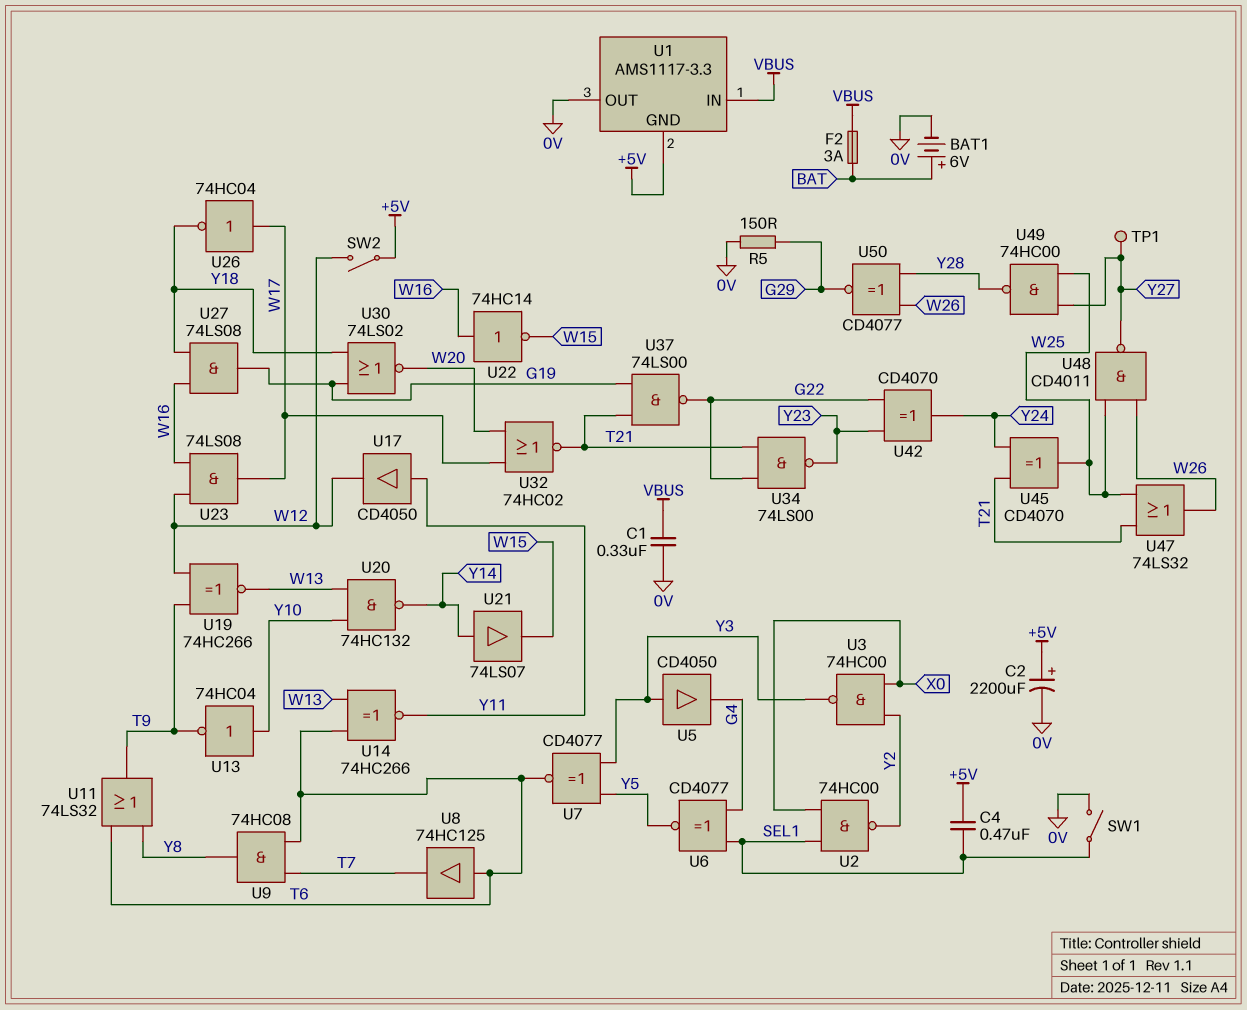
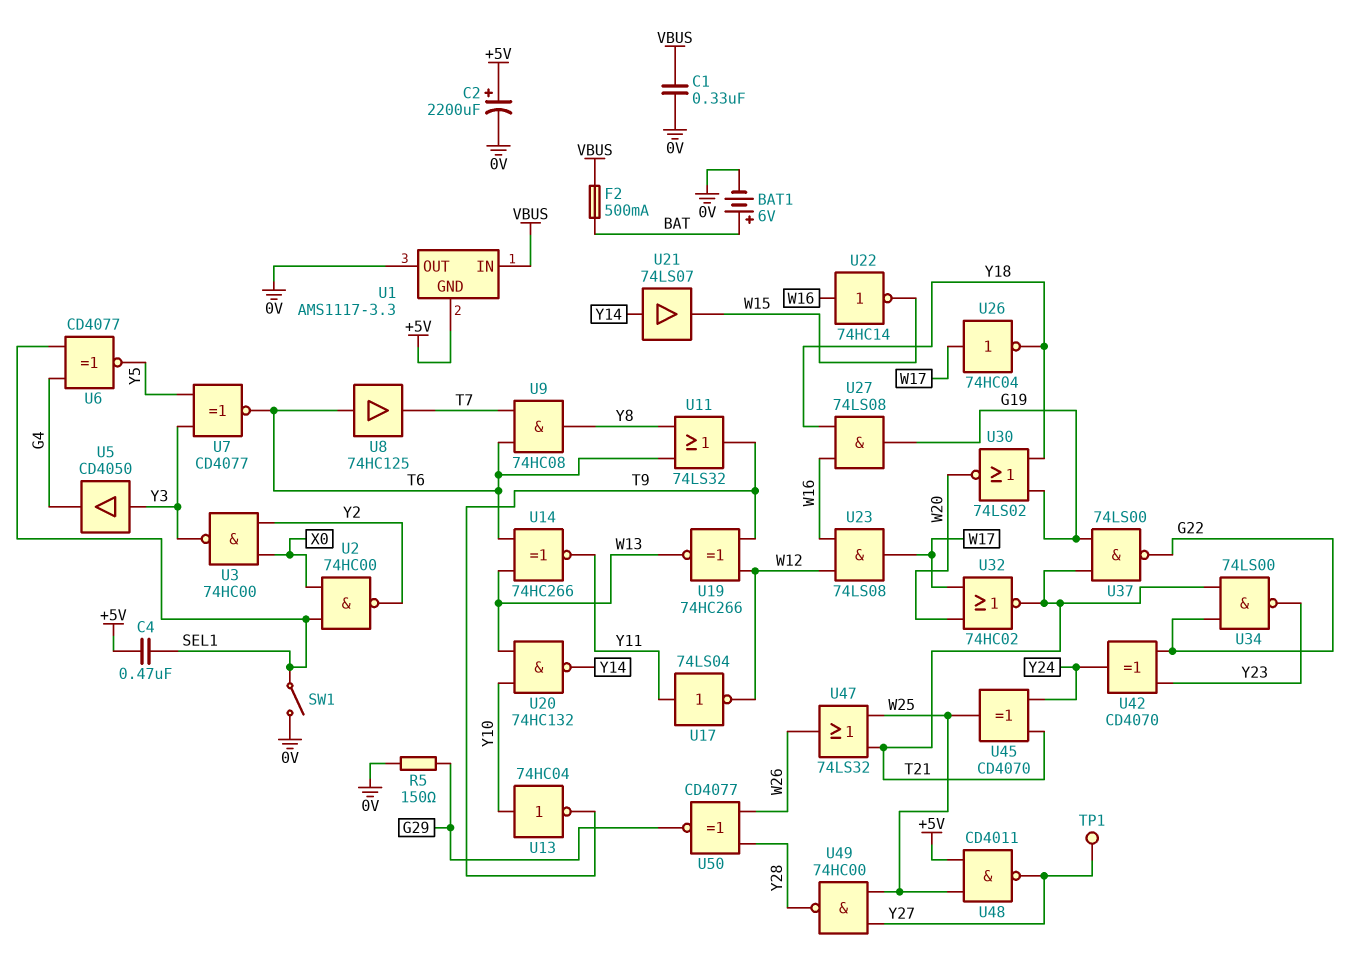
F2: 3A (BAT, VBUS) -> 500mA (BAT, VBUS)
SW2: switch (+5V, W12) -> none
U17: buffer CD4050 (in Y11, out W12) -> NOT 74LS04 (in Y11, out W12)
U48: NAND CD4011 (in W25, in W26, out Y27) -> NAND CD4011 (in +5V, in W25, out Y27)

